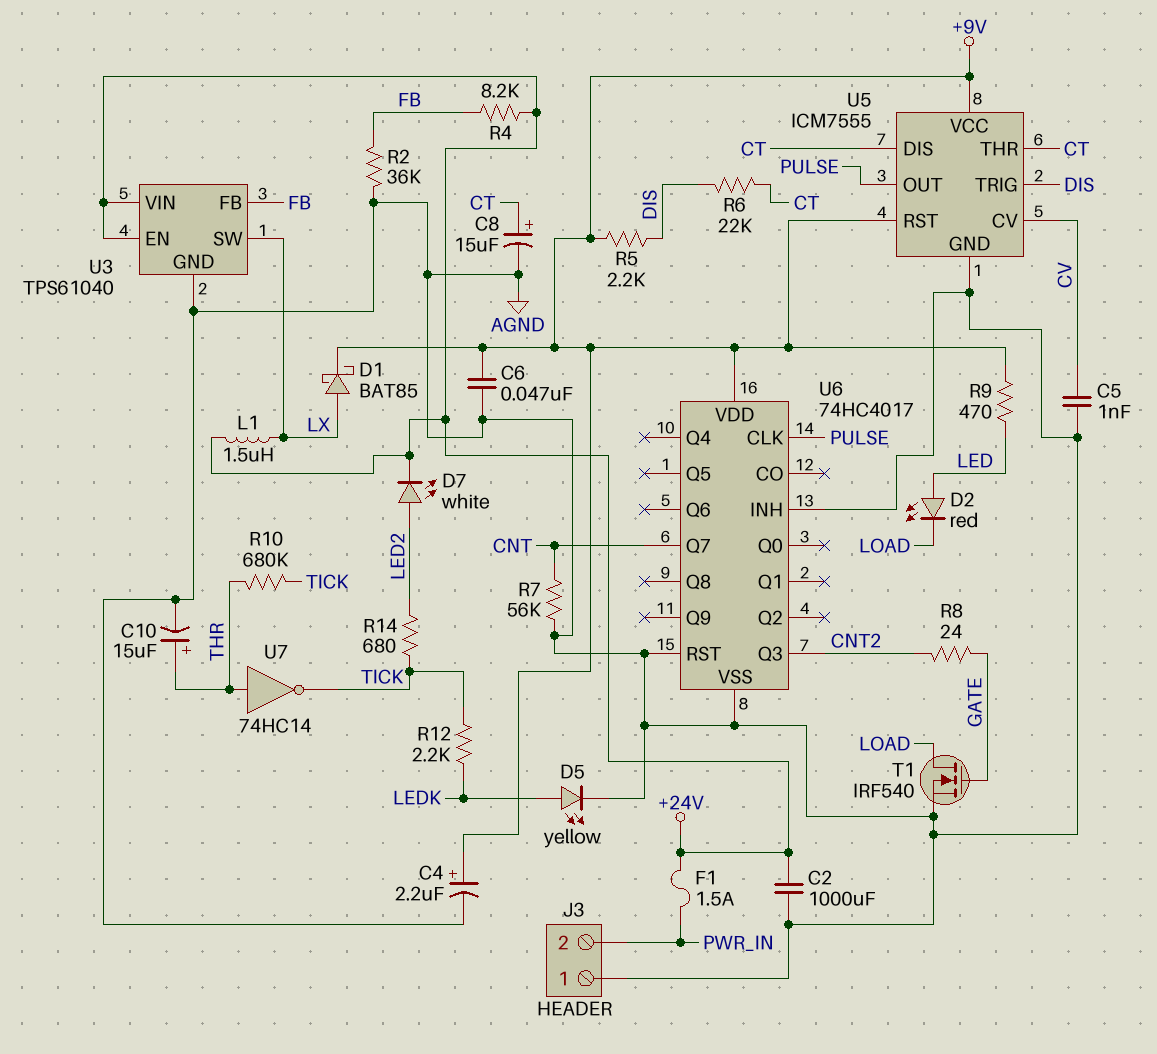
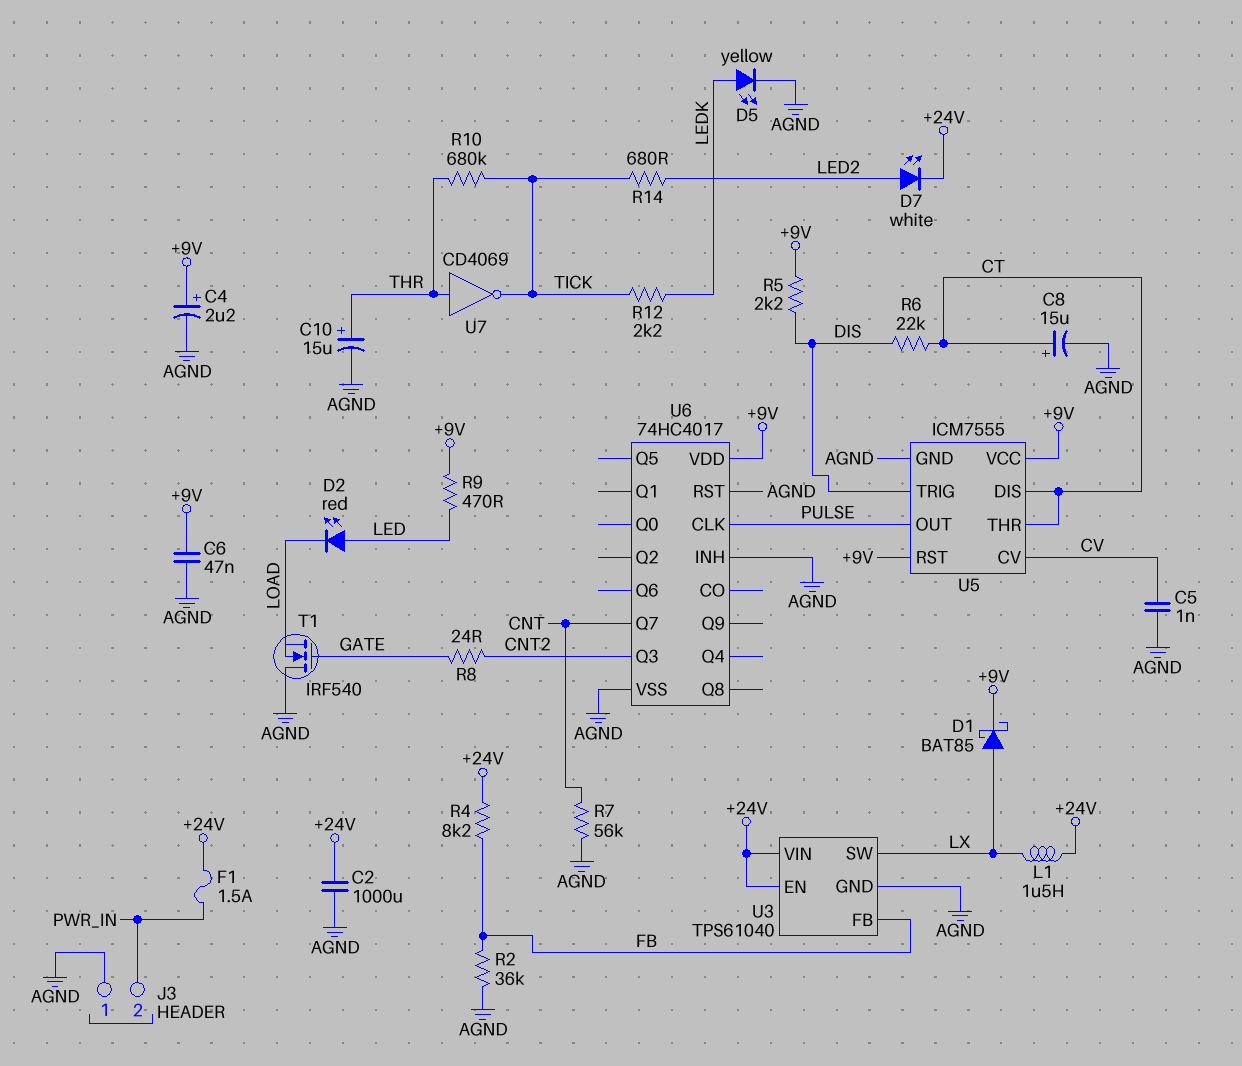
T1: NMOS IRF540 (G GATE, D LOAD, S AGND) -> NMOS IRF540 (G GATE, D AGND, S LOAD)
U7: NOT 74HC14 (in THR, out TICK) -> NOT CD4069 (in THR, out TICK)

